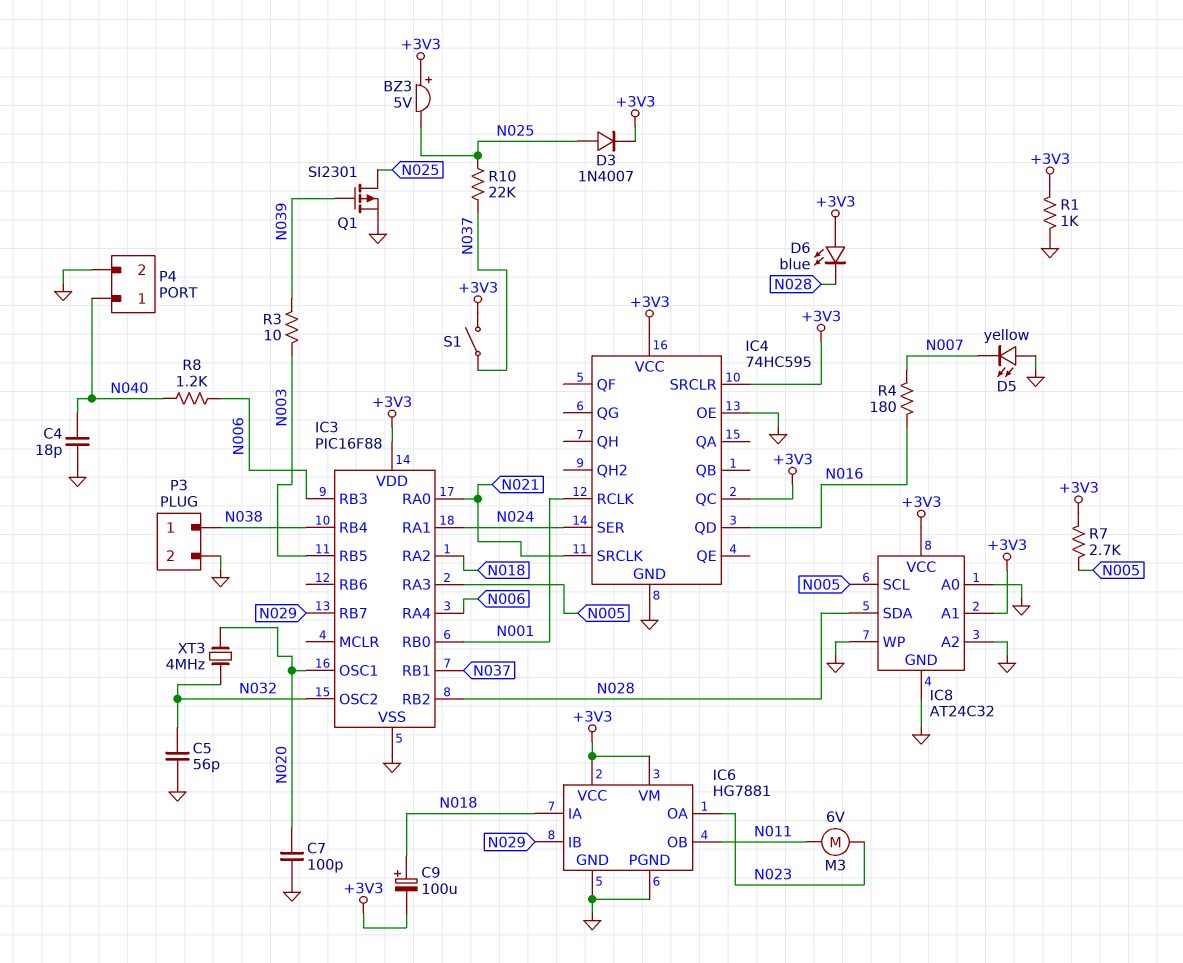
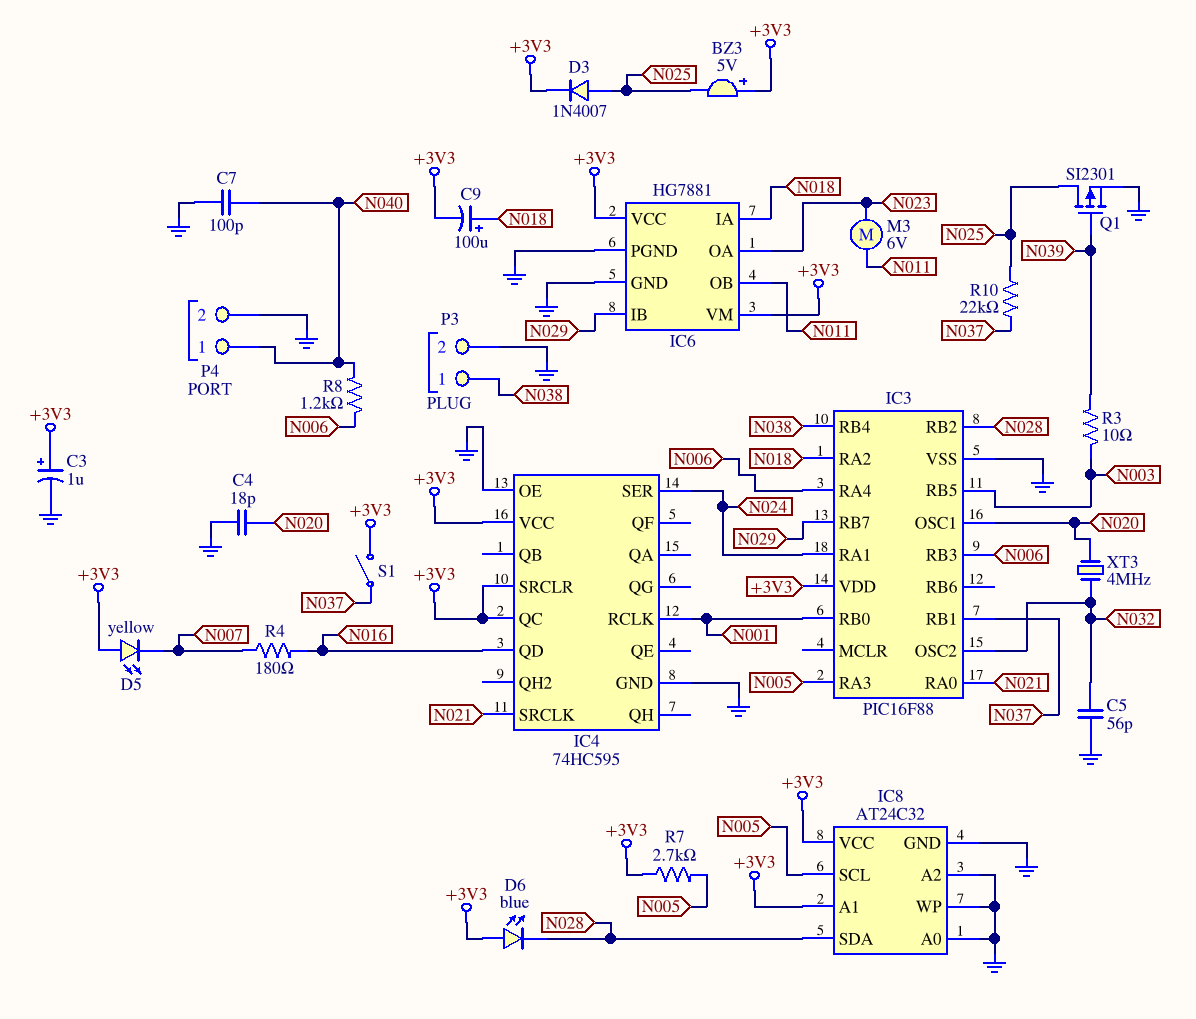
C3: none -> 1uF (plus +3V3, minus GND)
C4: 18pF (GND, N040) -> 18pF (GND, N020)
C7: 100pF (GND, N020) -> 100pF (GND, N040)
D5: LED yellow (A GND, K N007) -> LED yellow (A +3V3, K N007)
R1: 1k (+3V3, GND) -> none

